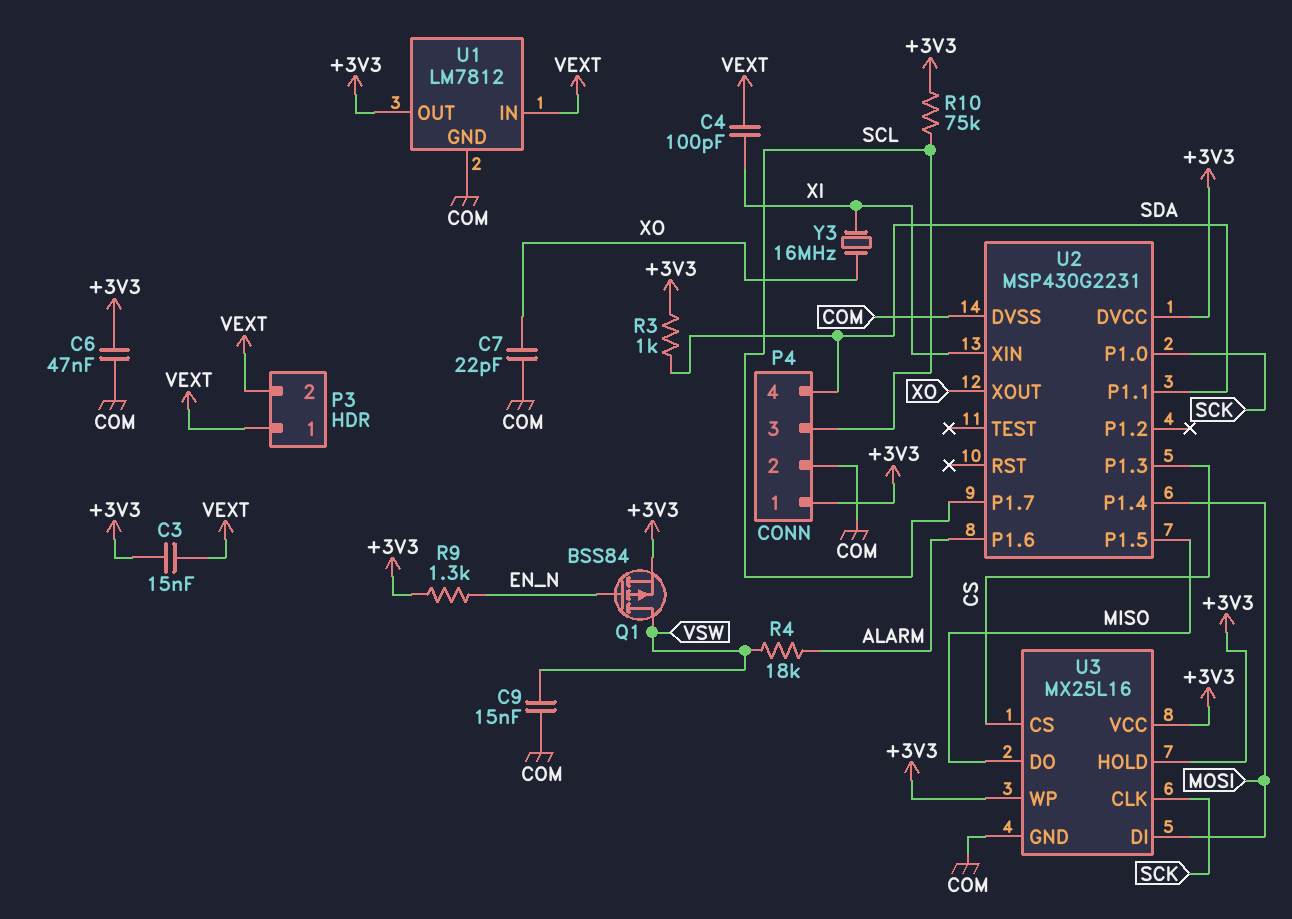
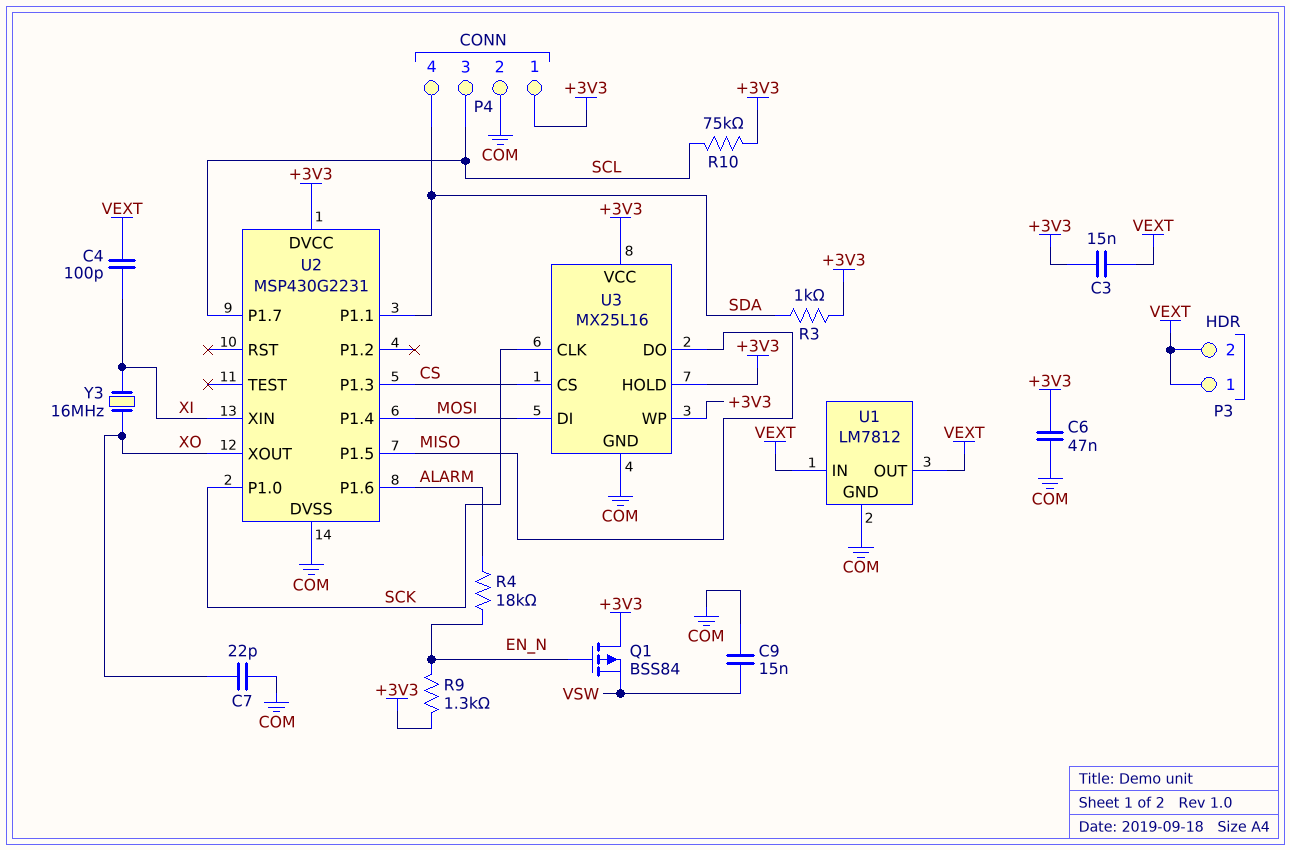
Q1: PMOS BSS84 (G EN_N, D VSW, S +3V3) -> PMOS BSS84 (G EN_N, D +3V3, S VSW)
R4: 18k (ALARM, VSW) -> 18k (ALARM, EN_N)
U1 pin OUT: +3V3 -> VEXT

